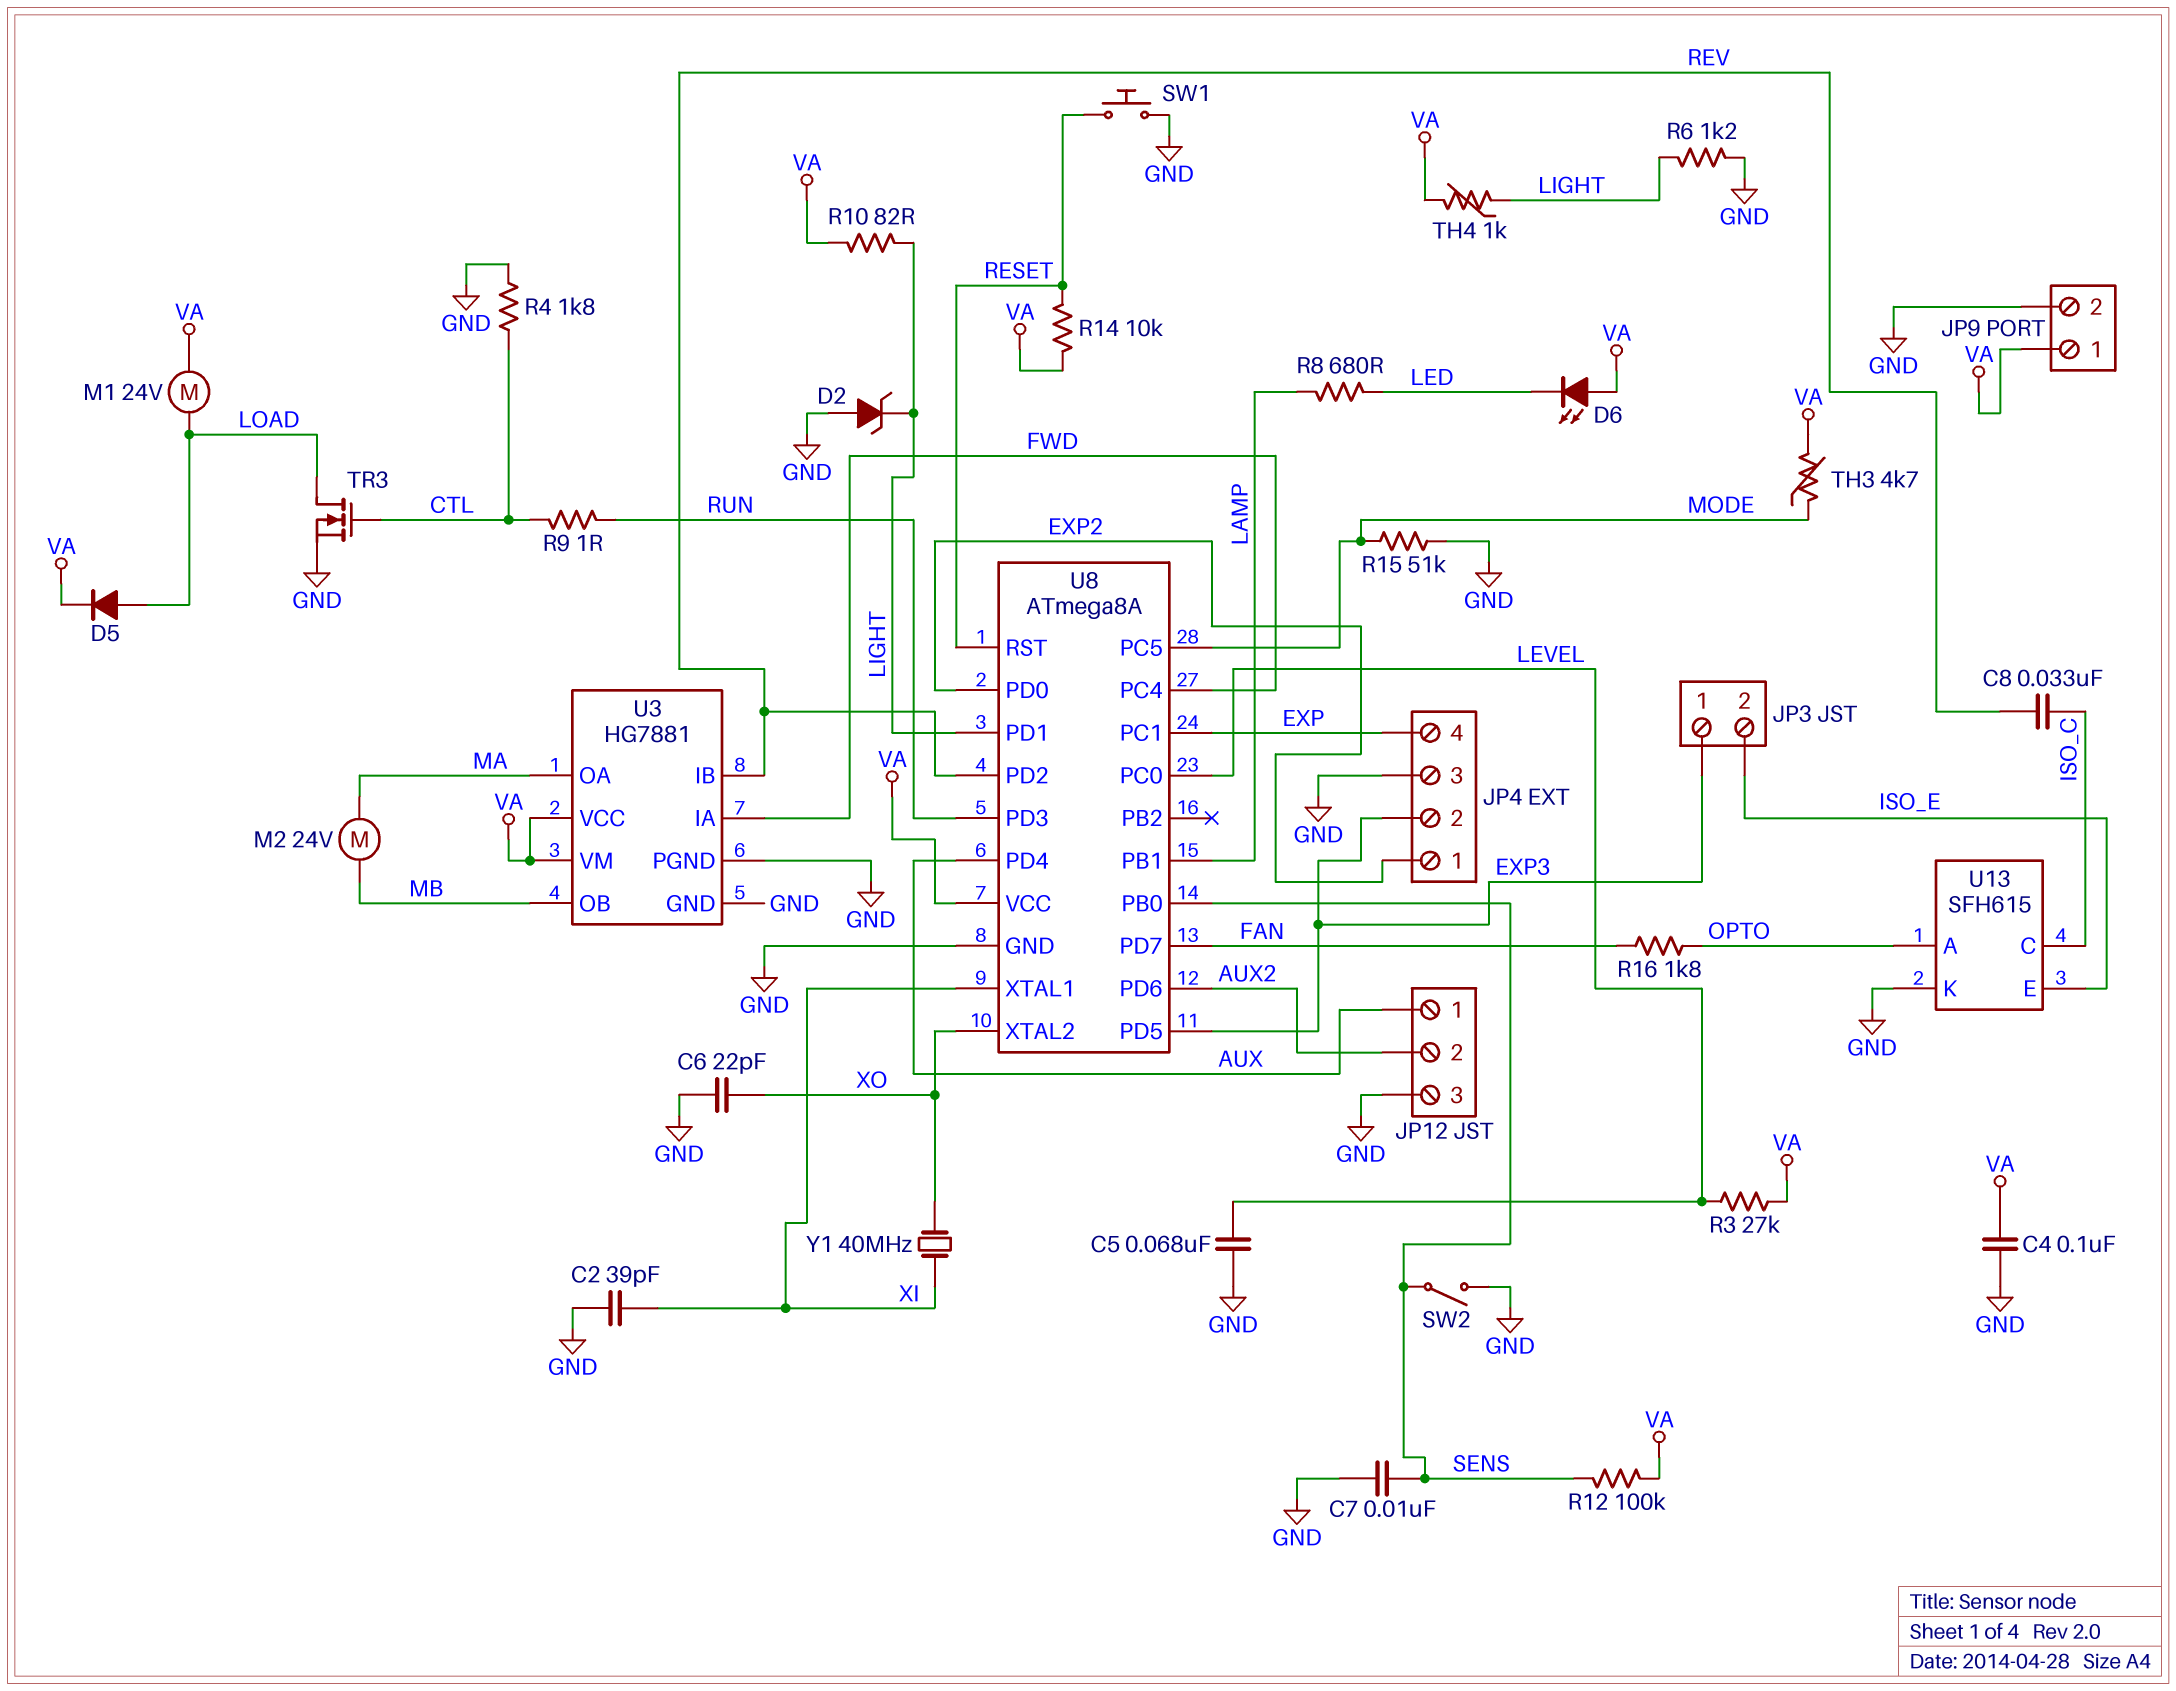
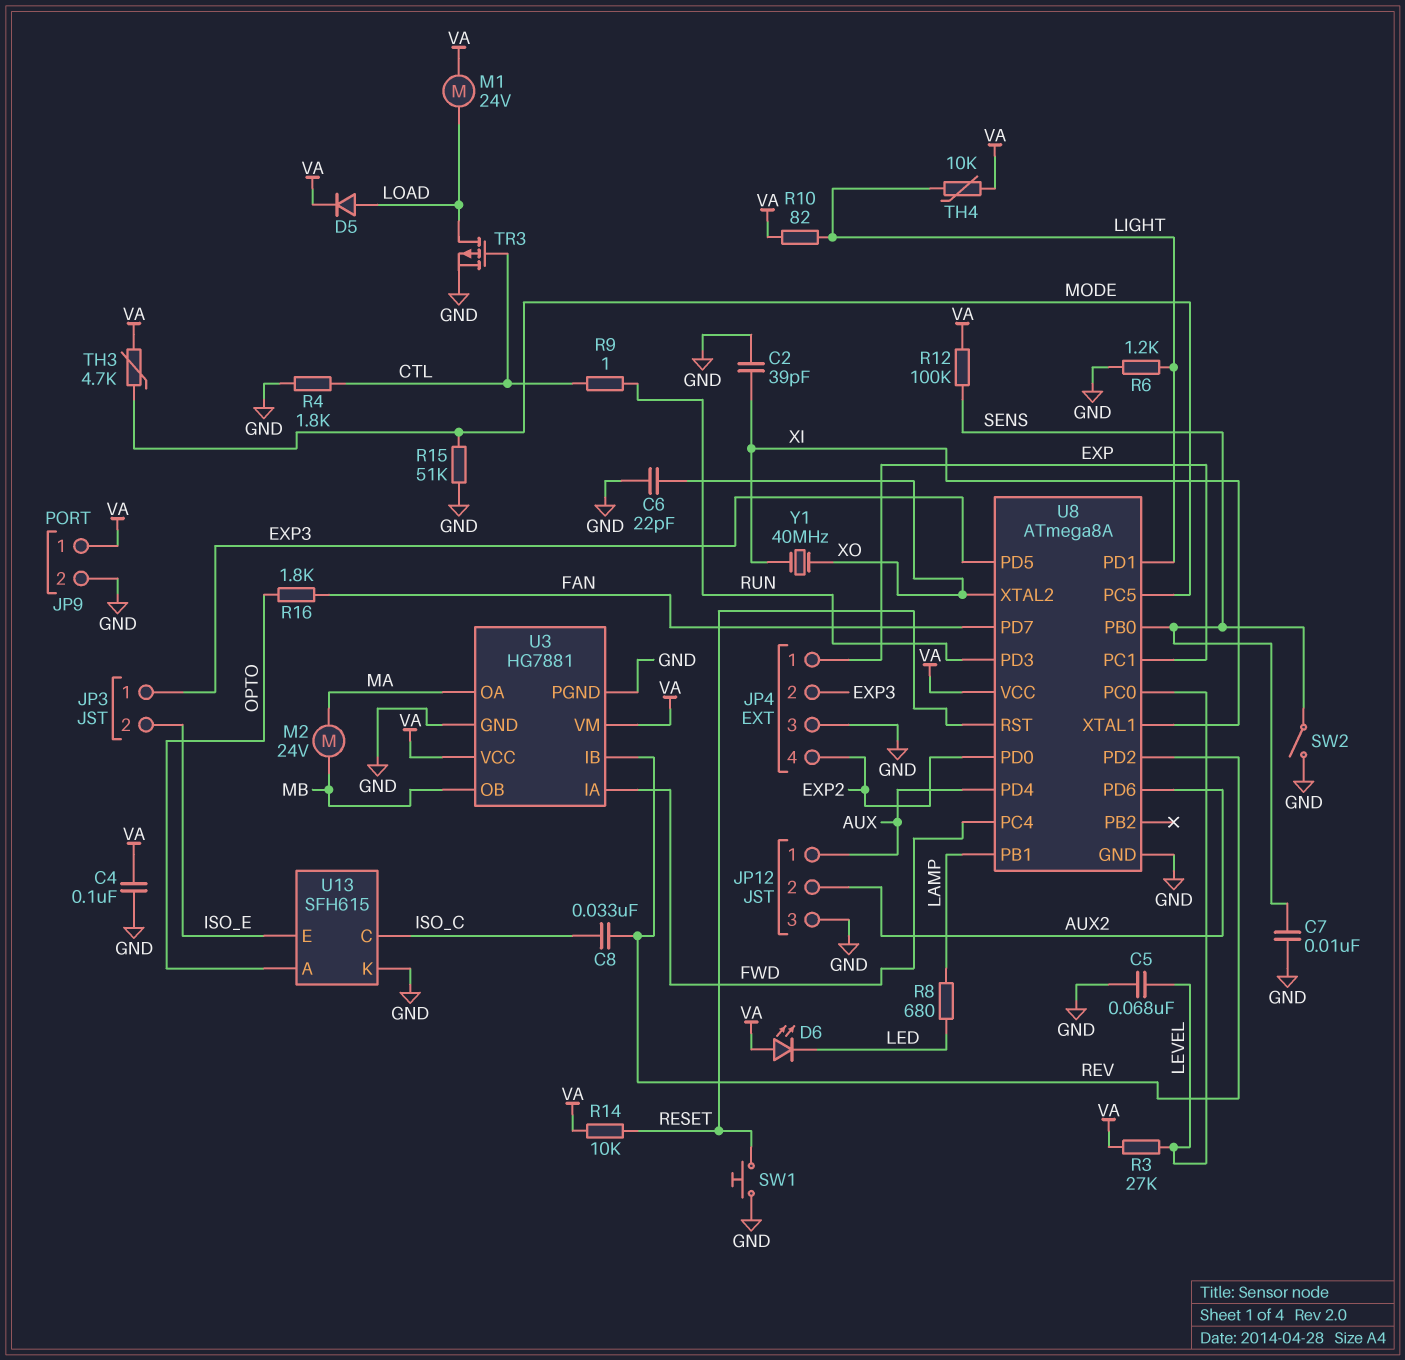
D2: zener (A GND, K LIGHT) -> none
JP4 pin 1: EXP2 -> EXP
JP4 pin 4: EXP -> EXP2
TH4: 1k (LIGHT, VA) -> 10k (LIGHT, VA)
TR3: NMOS (G CTL, D LOAD, S GND) -> PMOS (G CTL, D LOAD, S GND)

